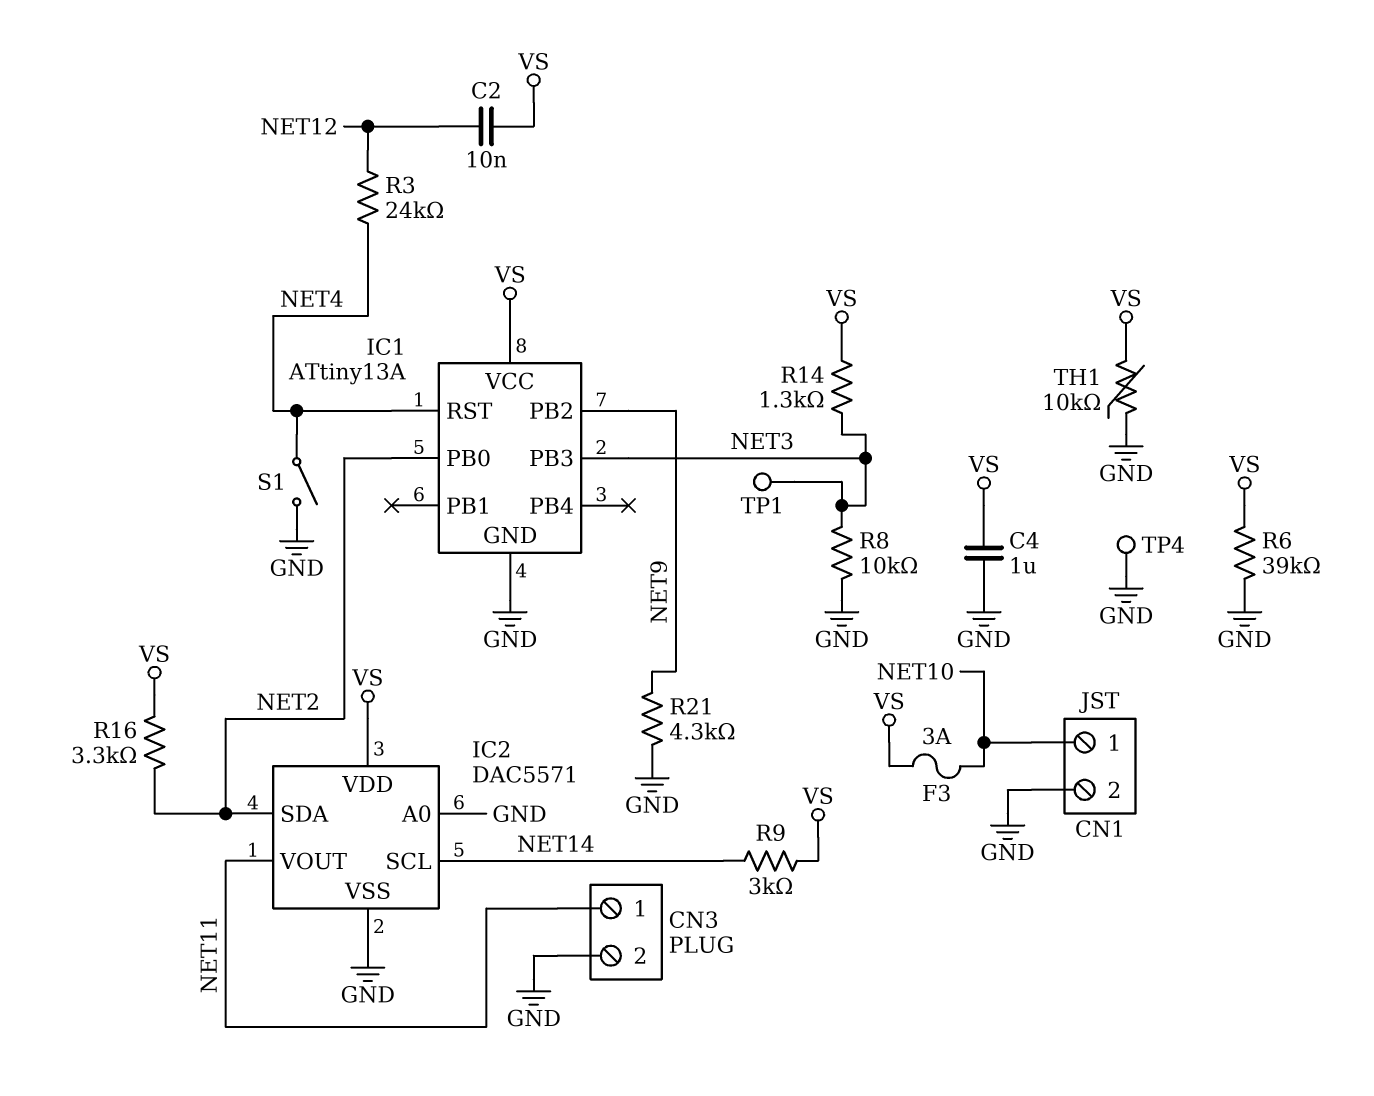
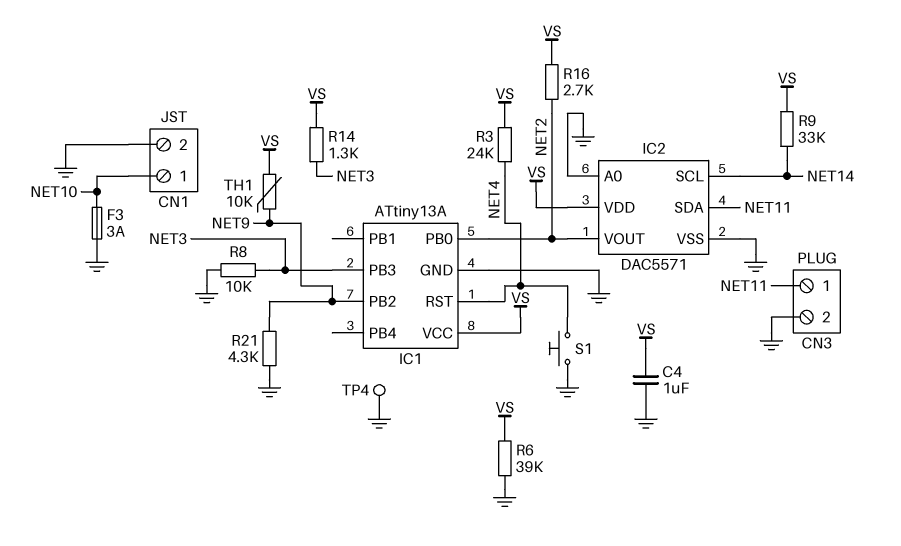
C2: 10nF (NET12, VS) -> none
F3: 3A (NET10, VS) -> 3A (GND, NET10)
IC2 pin SDA: NET2 -> NET11
IC2 pin VOUT: NET11 -> NET2
R3: 24k (NET4, NET12) -> 24k (NET4, VS)
R9: 3k (NET14, VS) -> 33k (NET14, VS)
R16: 3.3k (NET2, VS) -> 2.7k (NET2, VS)
S1: switch (GND, NET4) -> button (GND, NET4)
TH1: 10k (GND, VS) -> 10k (NET9, VS)
TP1: test point (NET3) -> none

